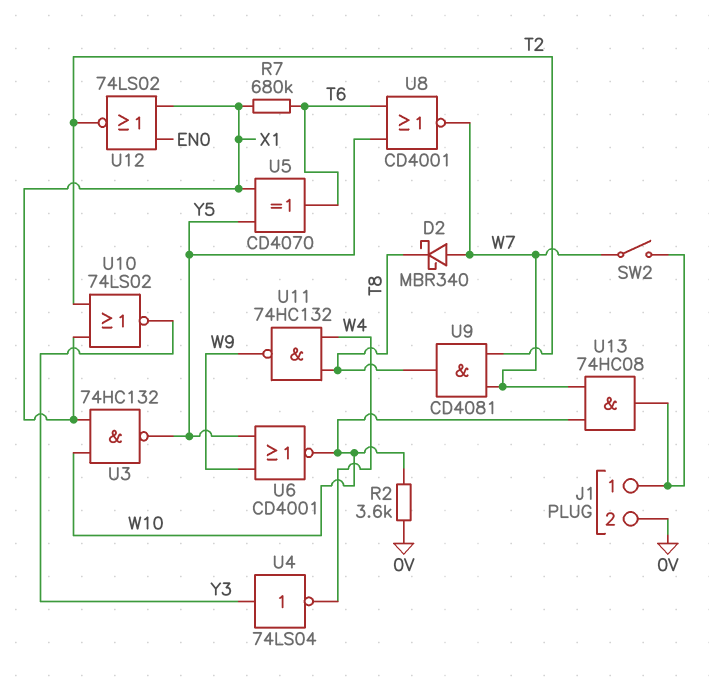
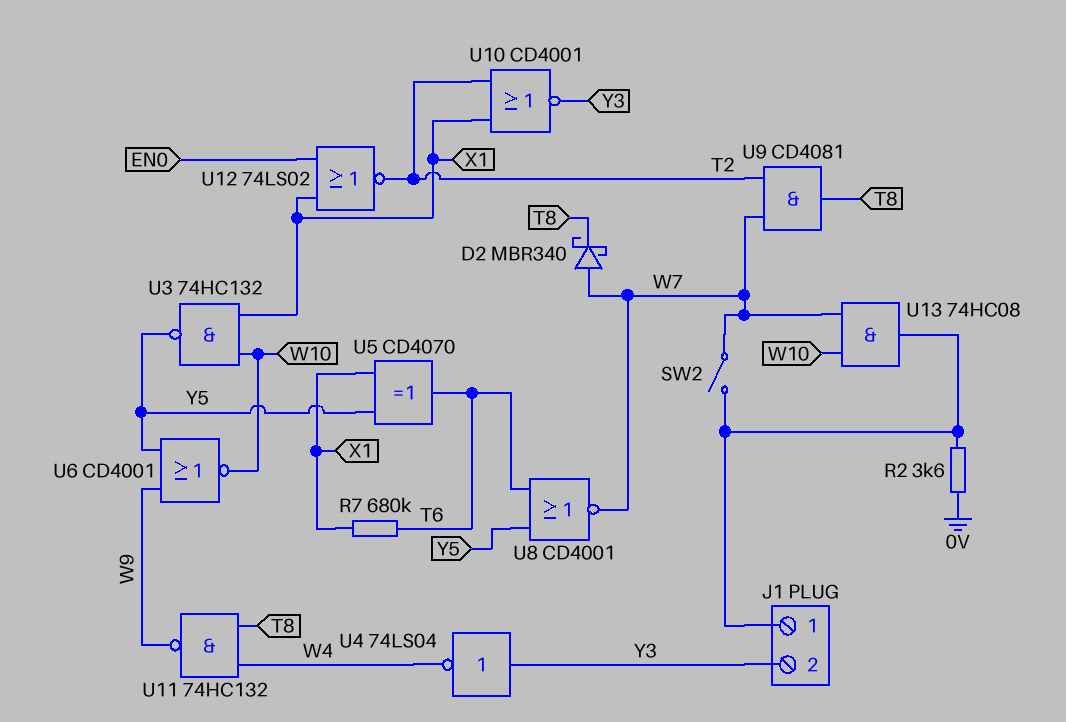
J1 pin 2: 0V -> Y3
R2: 3.6k (0V, W10) -> 3.6k (0V, J1/1)
U10: NOR 74LS02 (in T2, in X1, out Y3) -> NOR CD4001 (in T2, in X1, out Y3)

